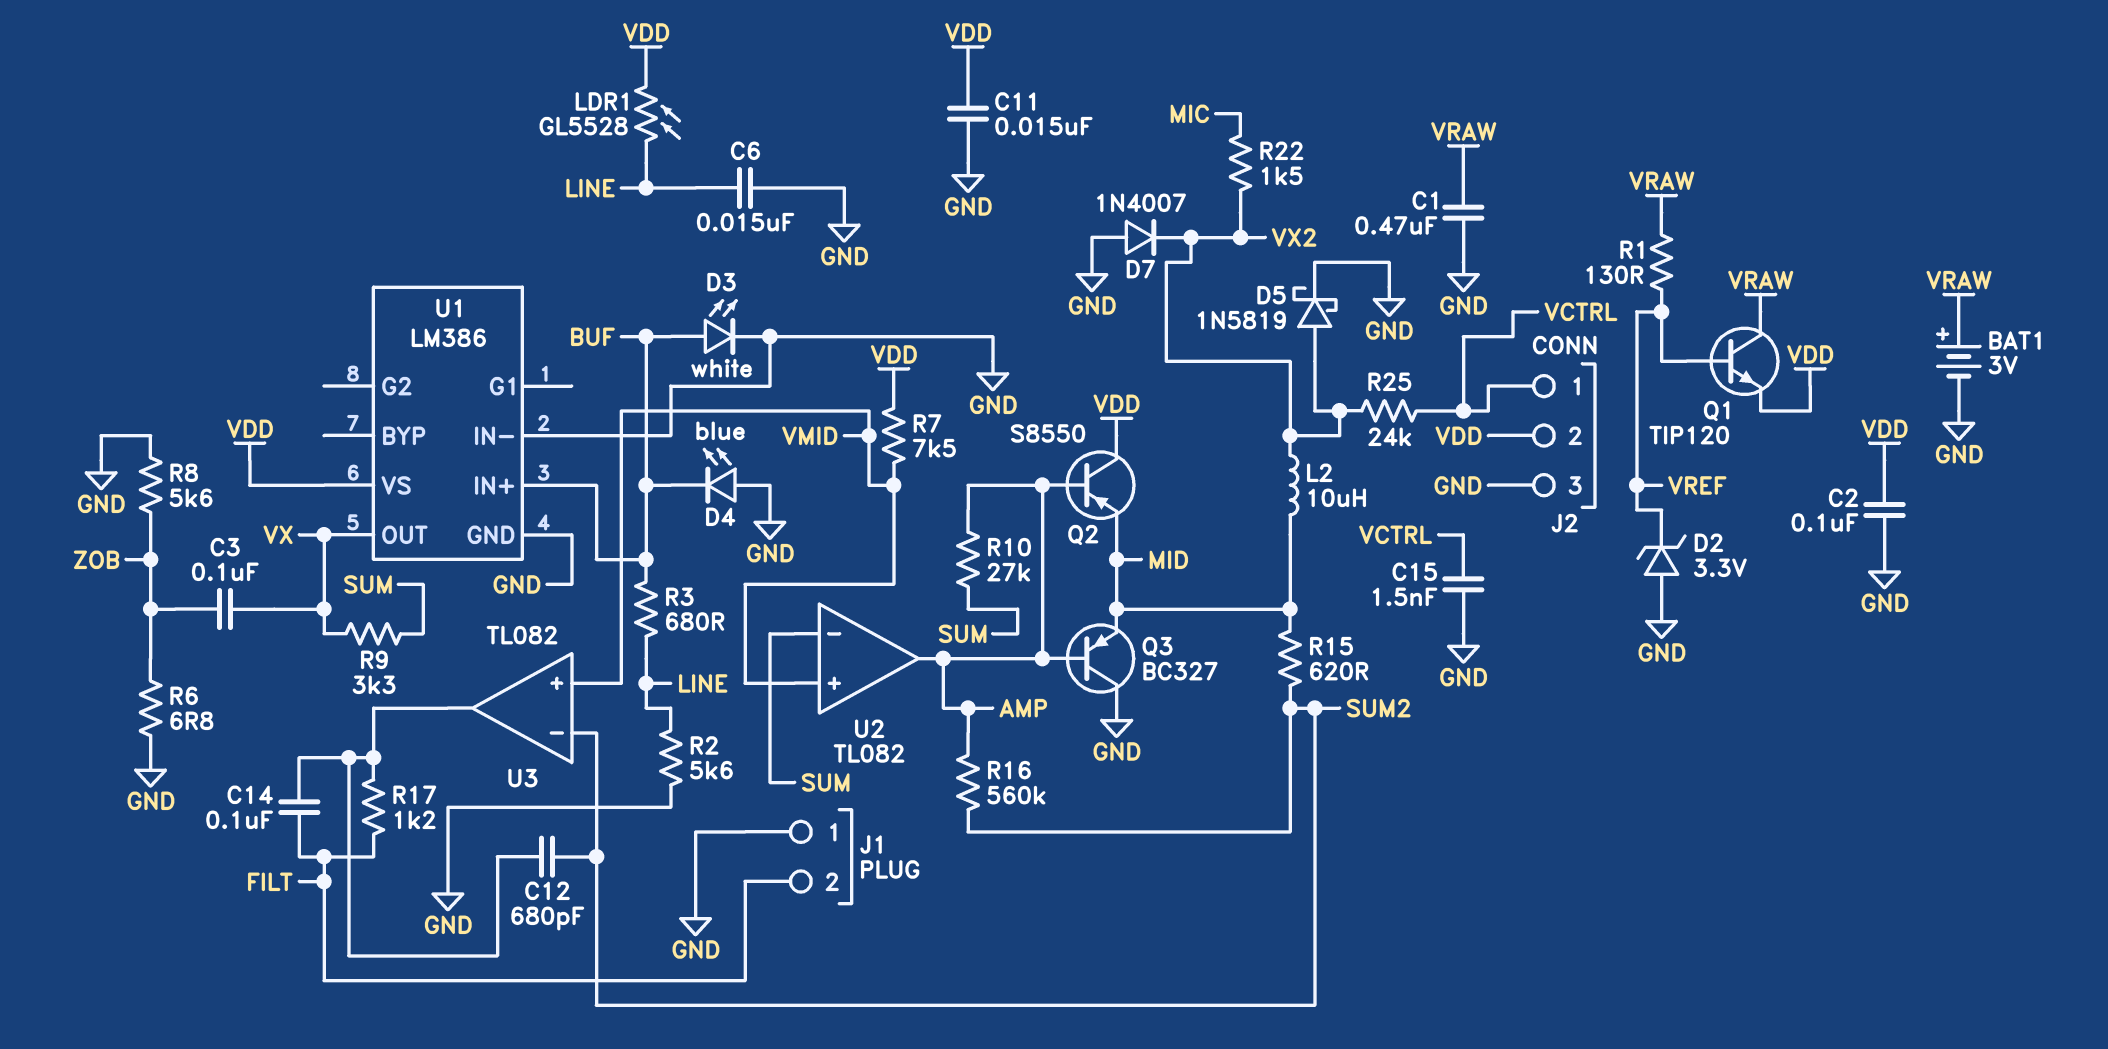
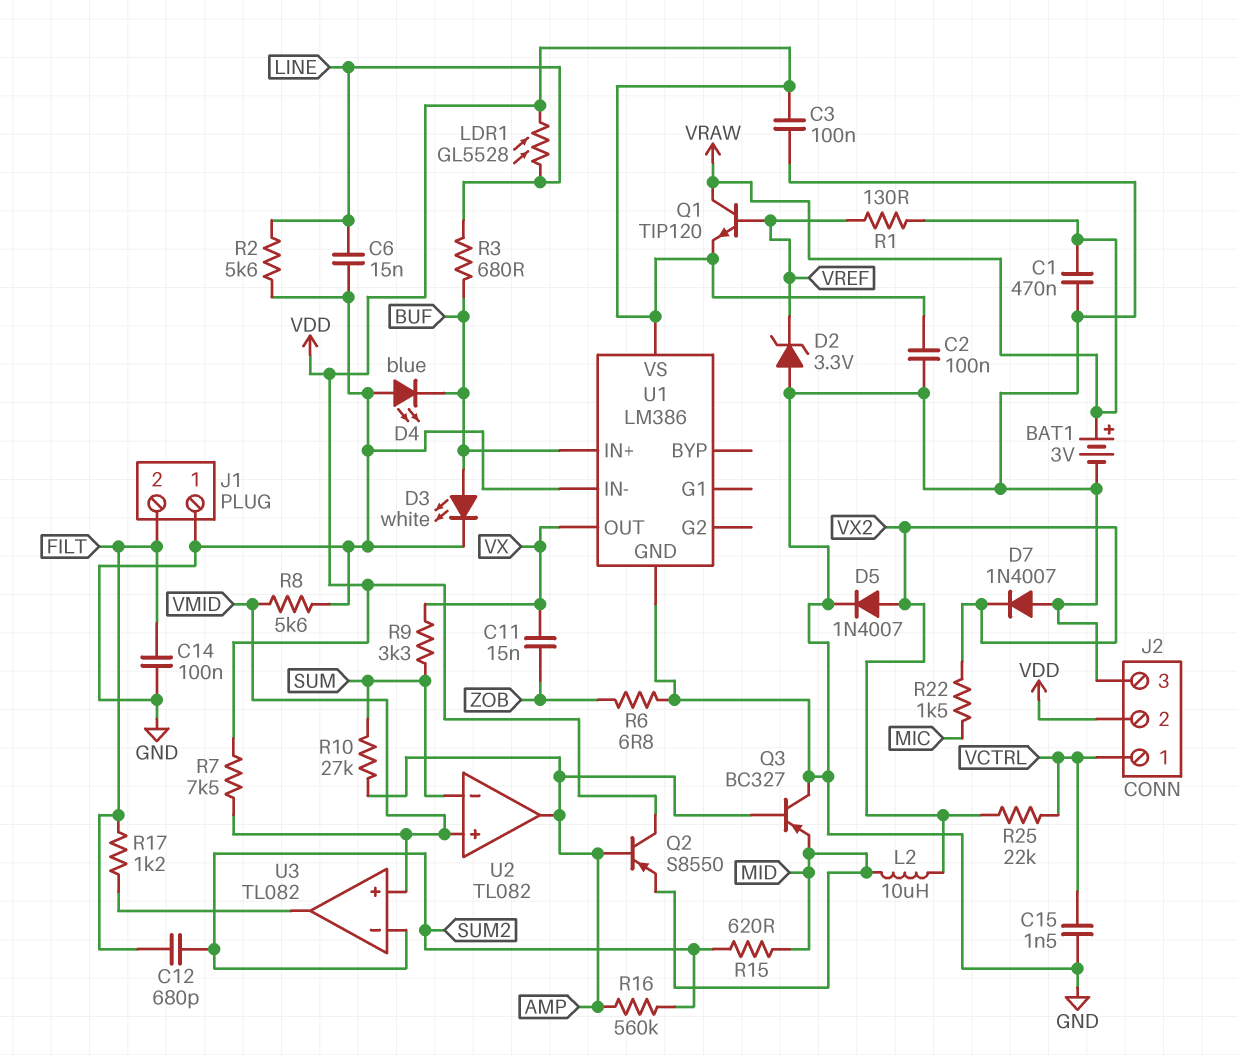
C3: 100nF (VX, ZOB) -> 100nF (GND, VDD)
C11: 15nF (GND, VDD) -> 15nF (VX, ZOB)
C12: 680pF (SUM2, U3/out) -> 680pF (FILT, SUM2)
C14: 100nF (FILT, U3/out) -> 100nF (FILT, GND)
D5: schottky 1N5819 (A VX2, K GND) -> diode 1N4007 (A VX2, K GND)
R8: 5.6k (GND, ZOB) -> 5.6k (GND, VMID)
R25: 24k (VCTRL, VX2) -> 22k (VCTRL, VX2)

